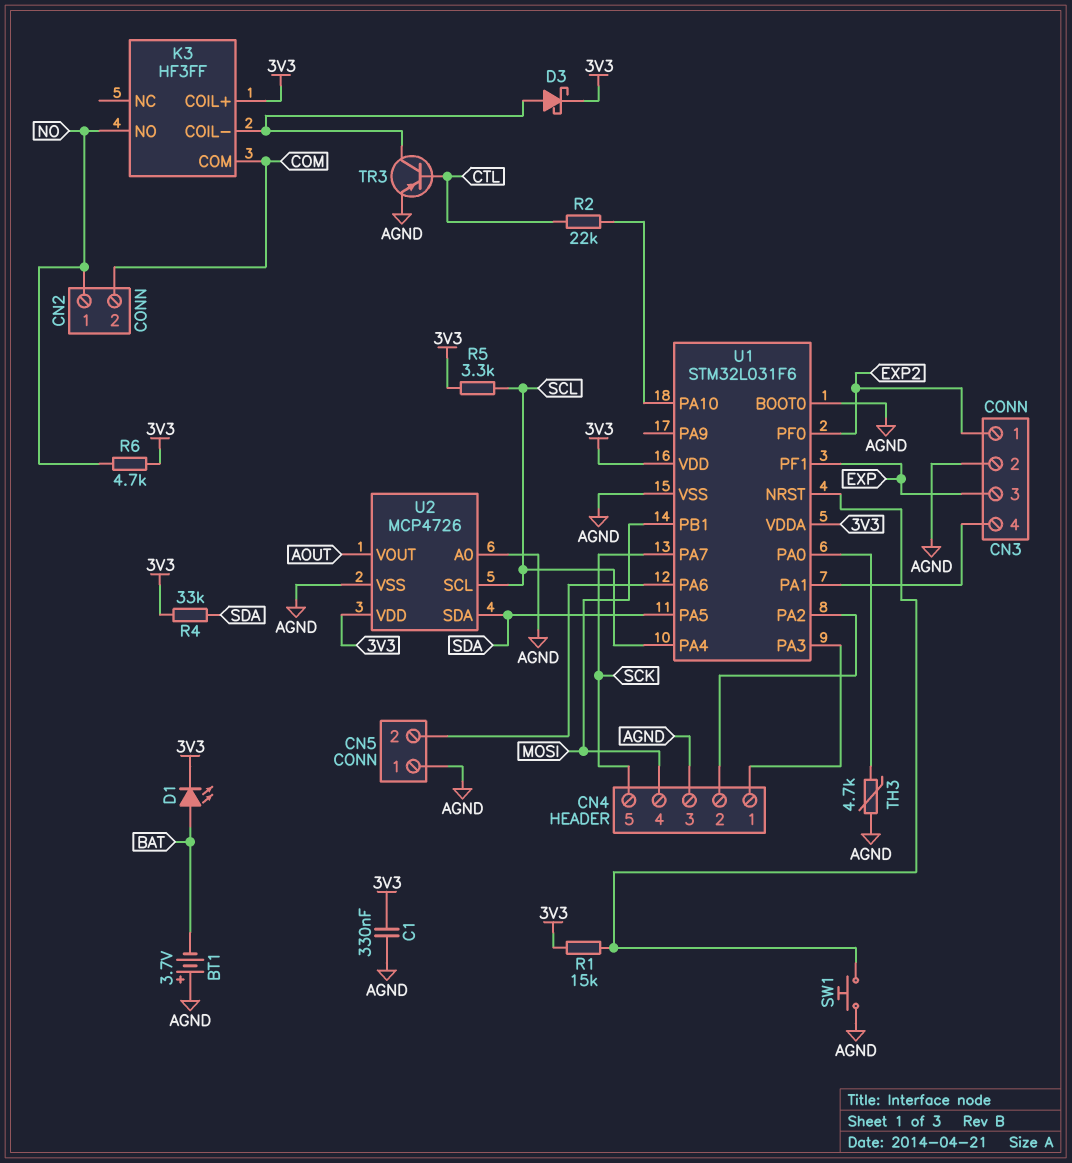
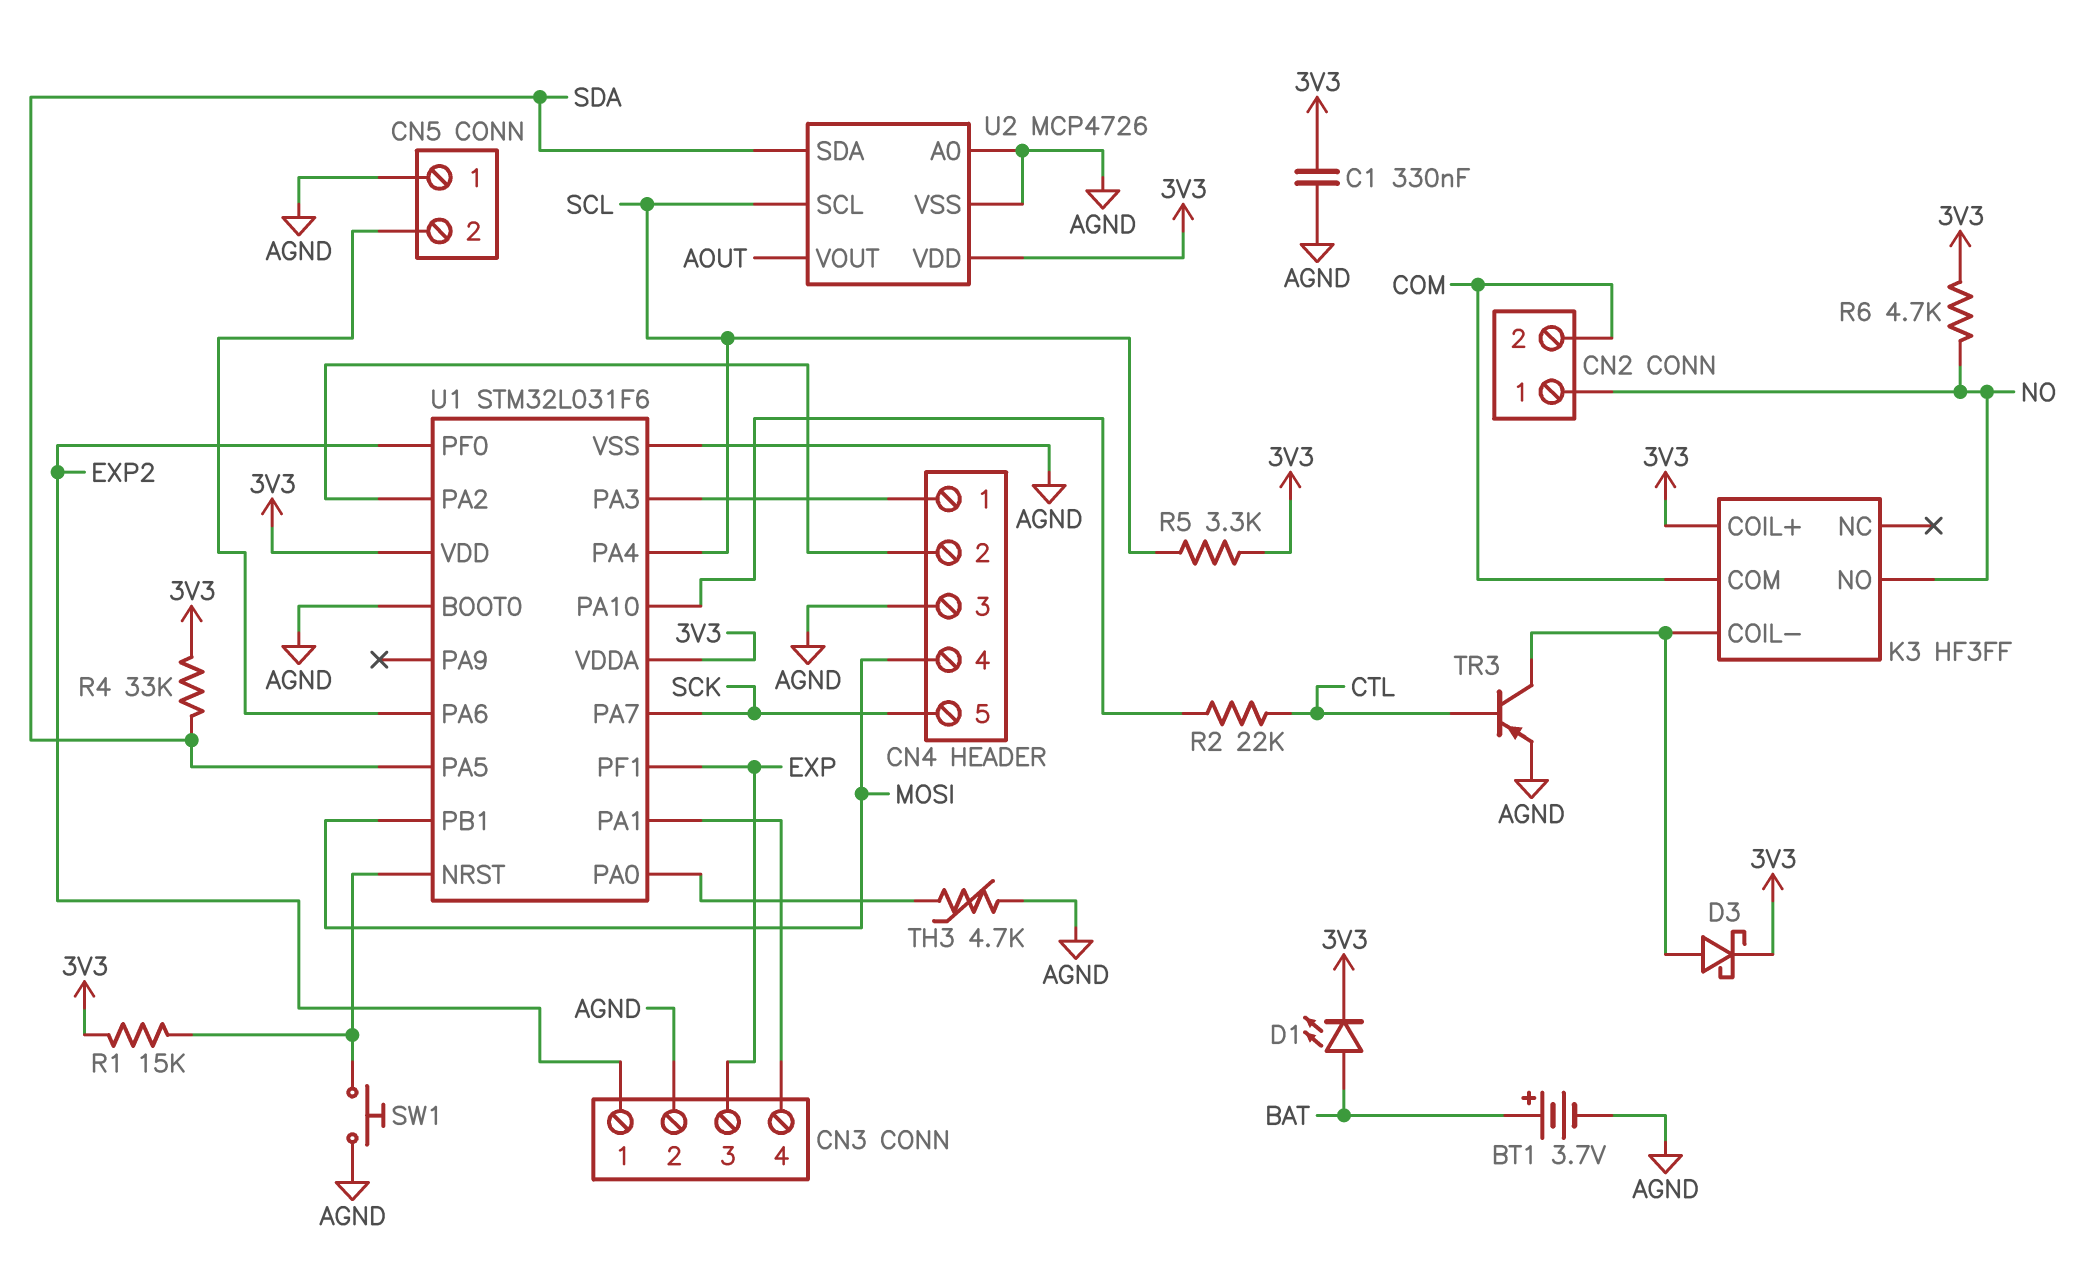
BT1: 3.7V (plus AGND, minus BAT) -> 3.7V (plus BAT, minus AGND)

